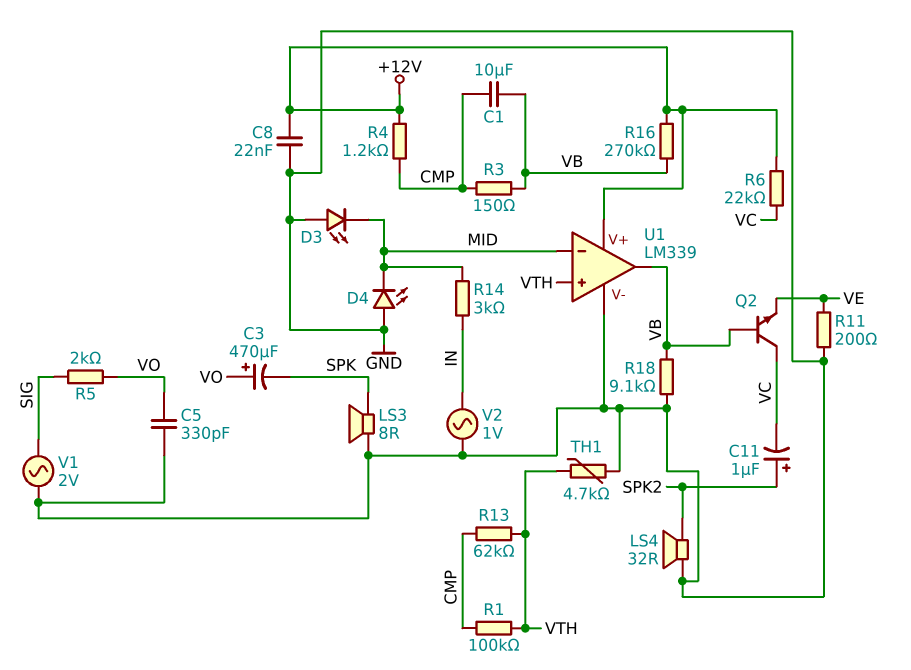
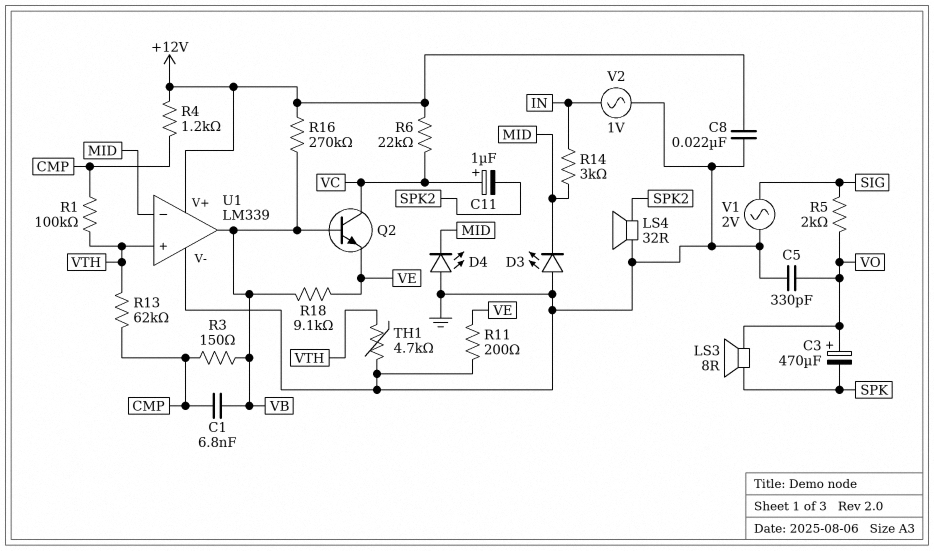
C1: 10uF (CMP, VB) -> 6.8nF (CMP, VB)
C11: 1uF (plus SPK2, minus VC) -> 1uF (plus VC, minus SPK2)
LS3: speaker 8R (GND, SPK) -> speaker 8R (SPK, VO)
R18: 9.1k (GND, VB) -> 9.1k (VB, VE)

